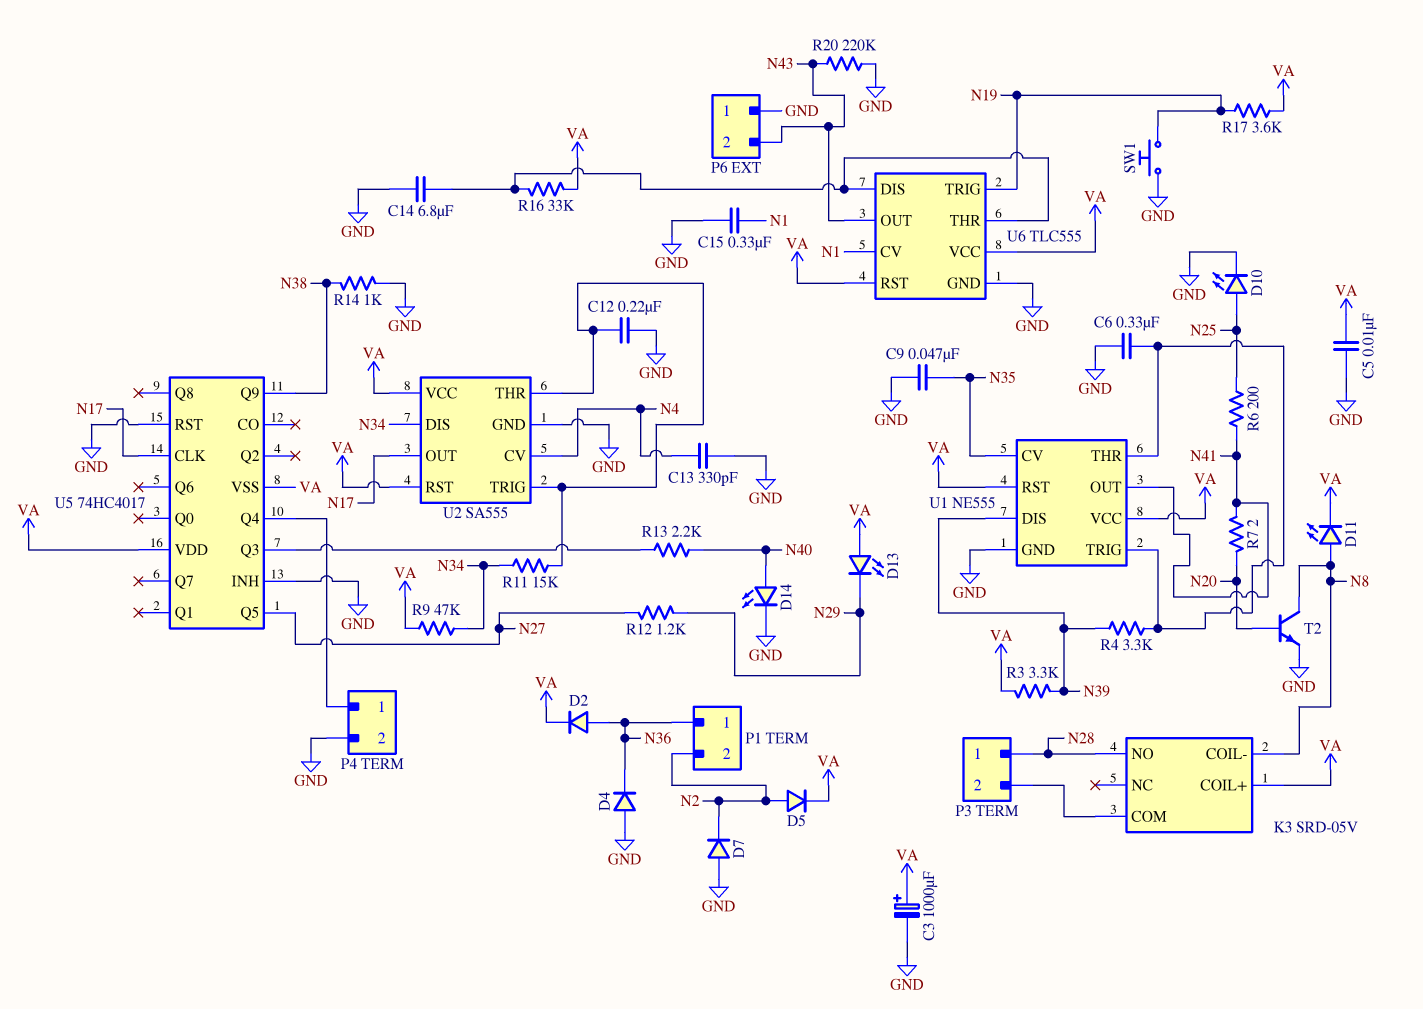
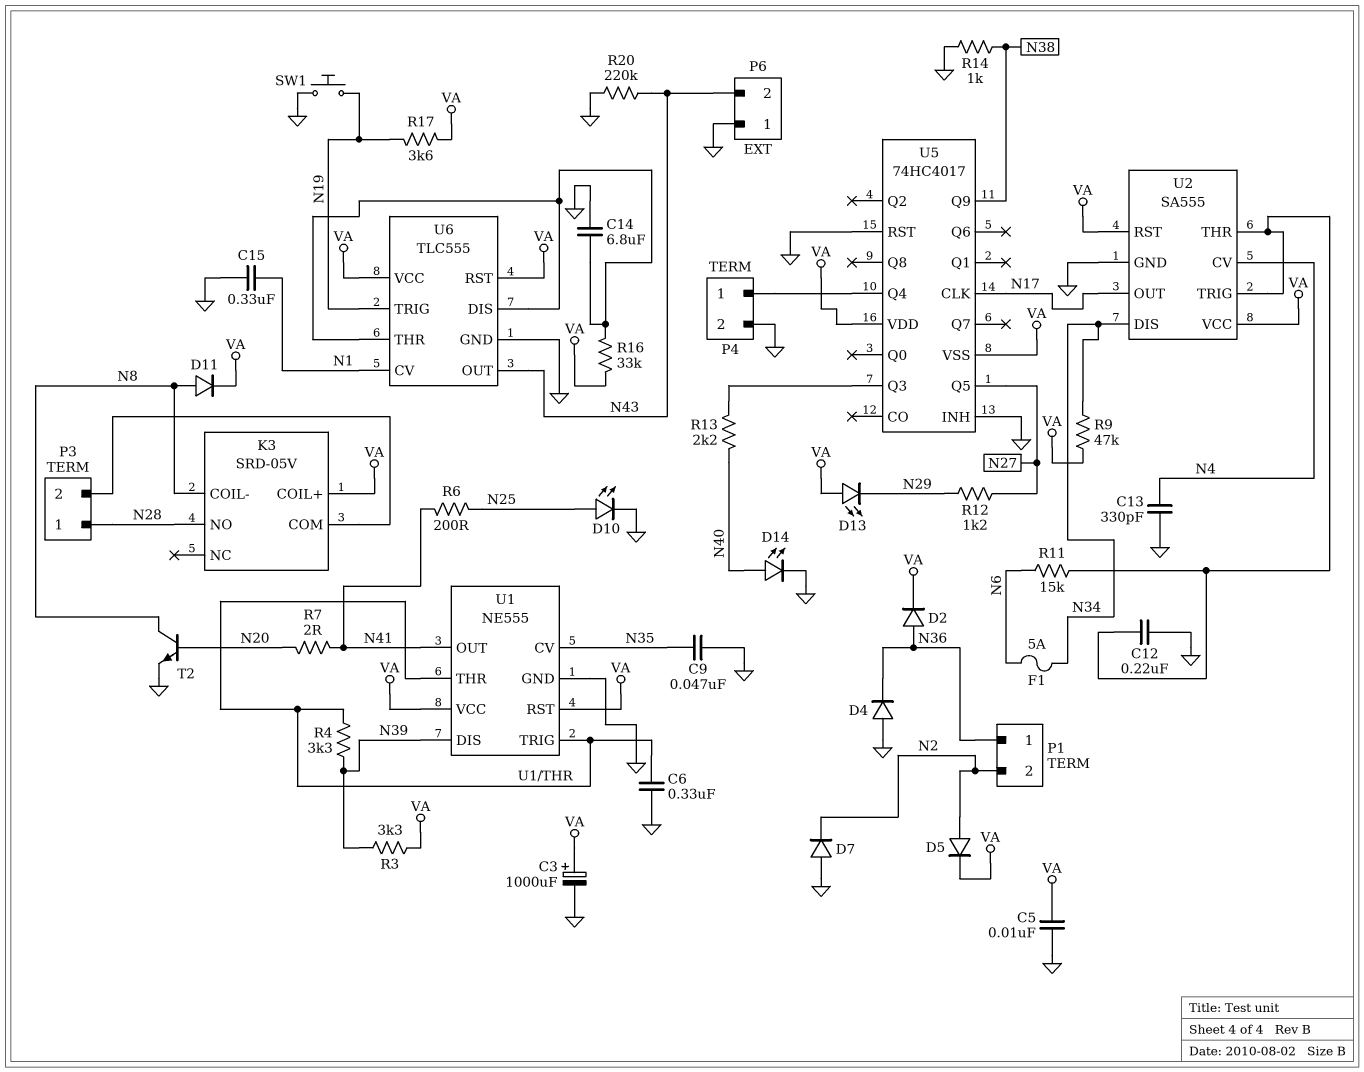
D11: LED (A N8, K VA) -> diode (A N8, K VA)
F1: none -> 5A (N6, N34)
R11: 15k (N34, U2/THR) -> 15k (N6, U2/THR)

